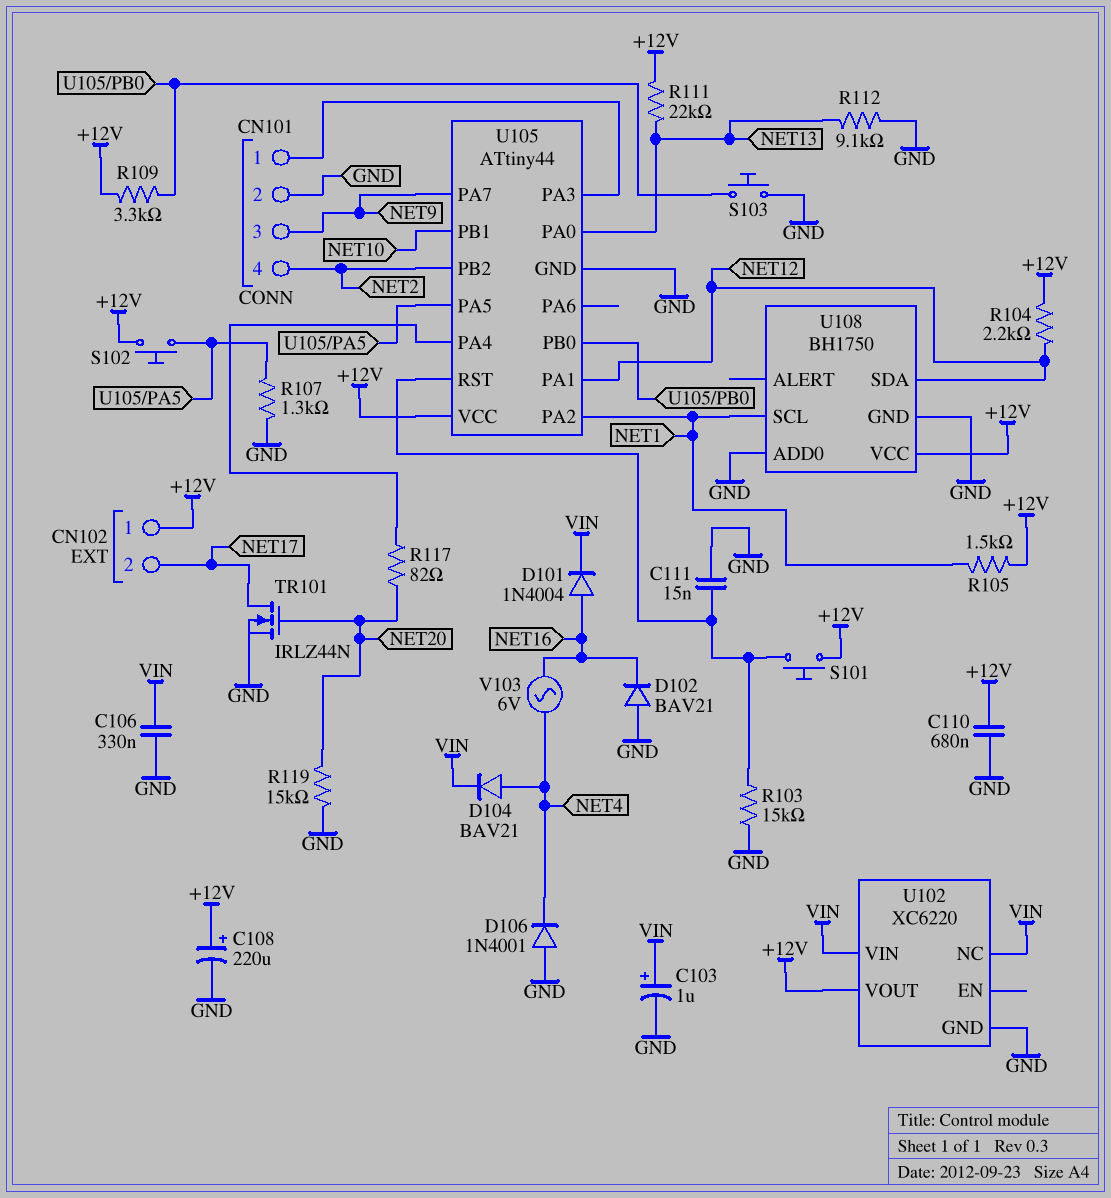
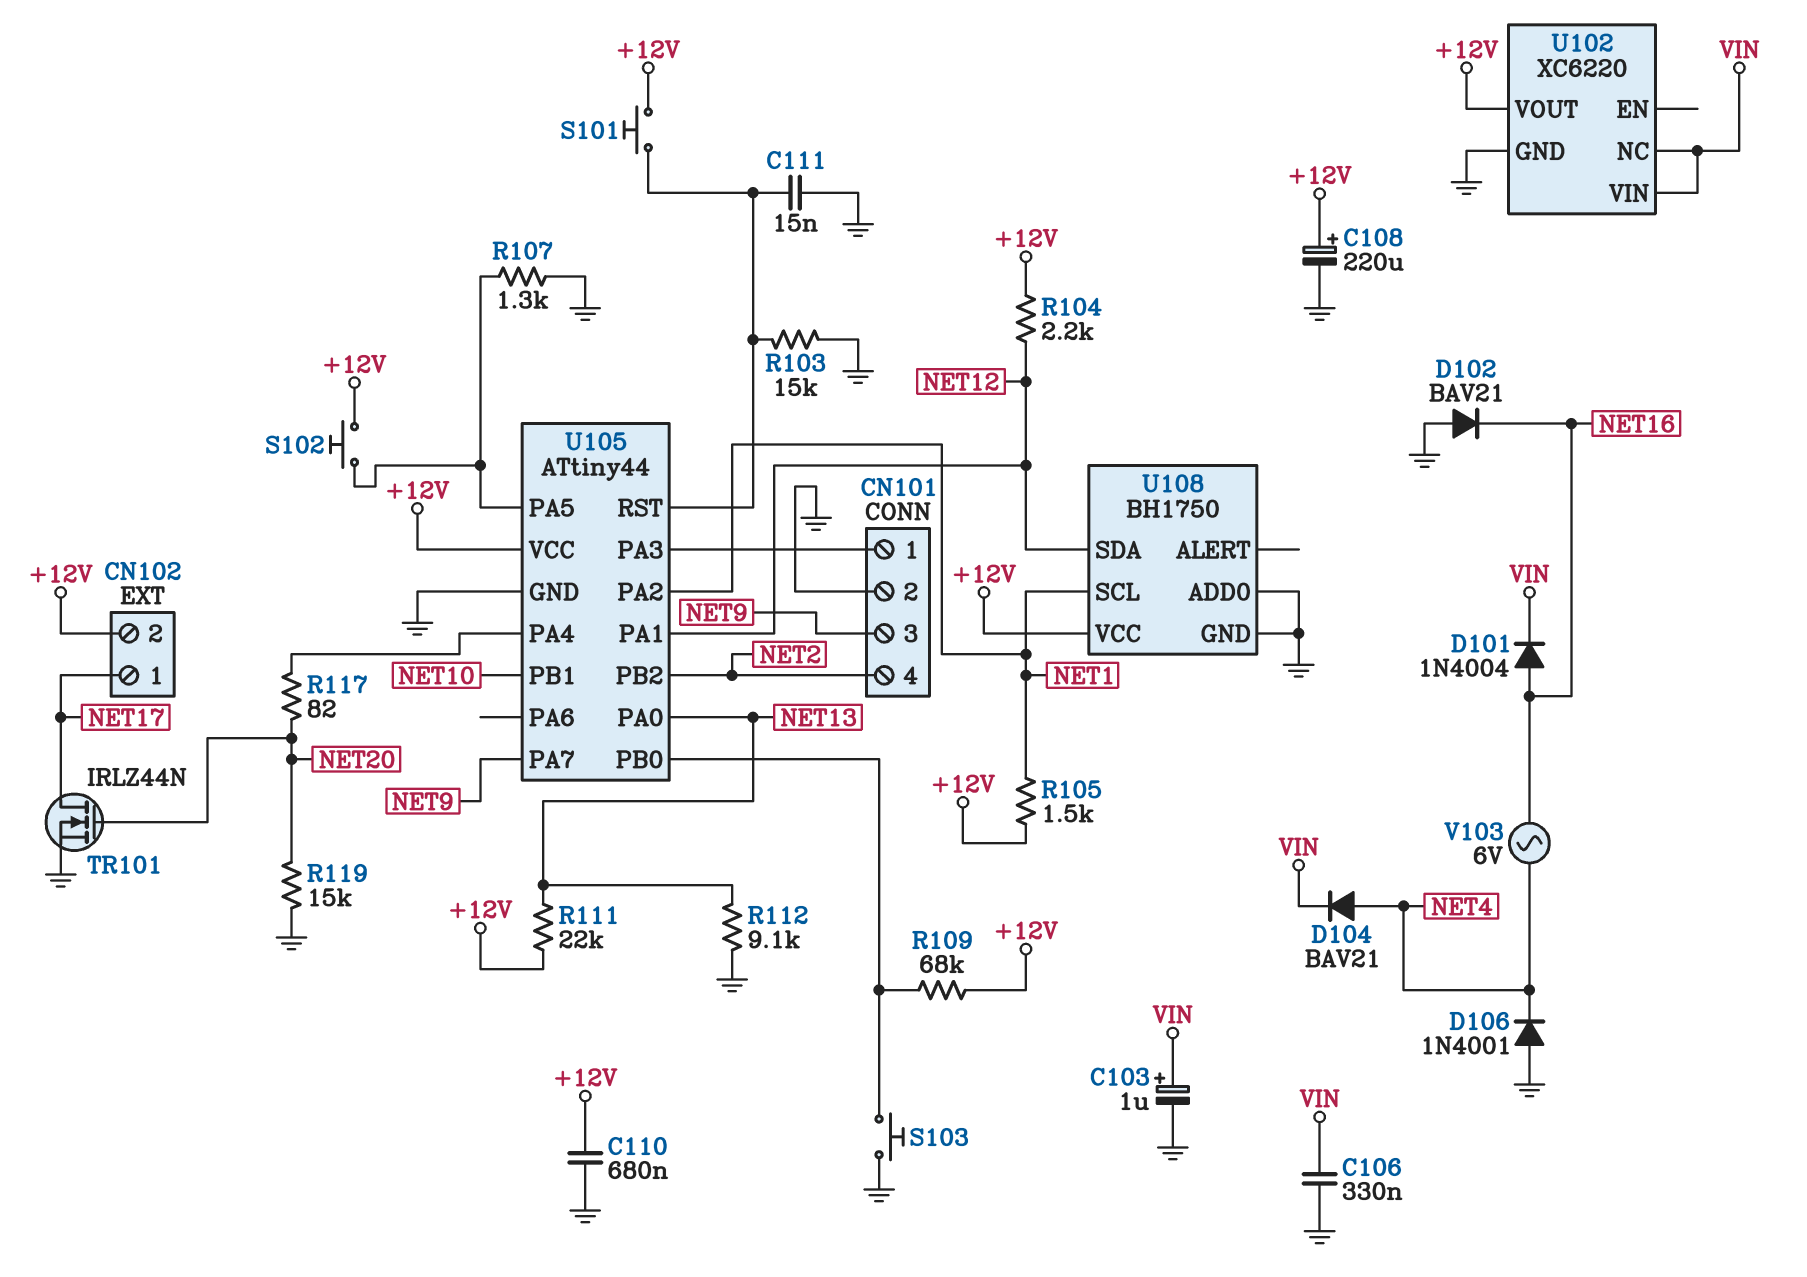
CN102 pin 1: +12V -> NET17
CN102 pin 2: NET17 -> +12V
R109: 3.3k (+12V, U105/PB0) -> 68k (+12V, U105/PB0)

